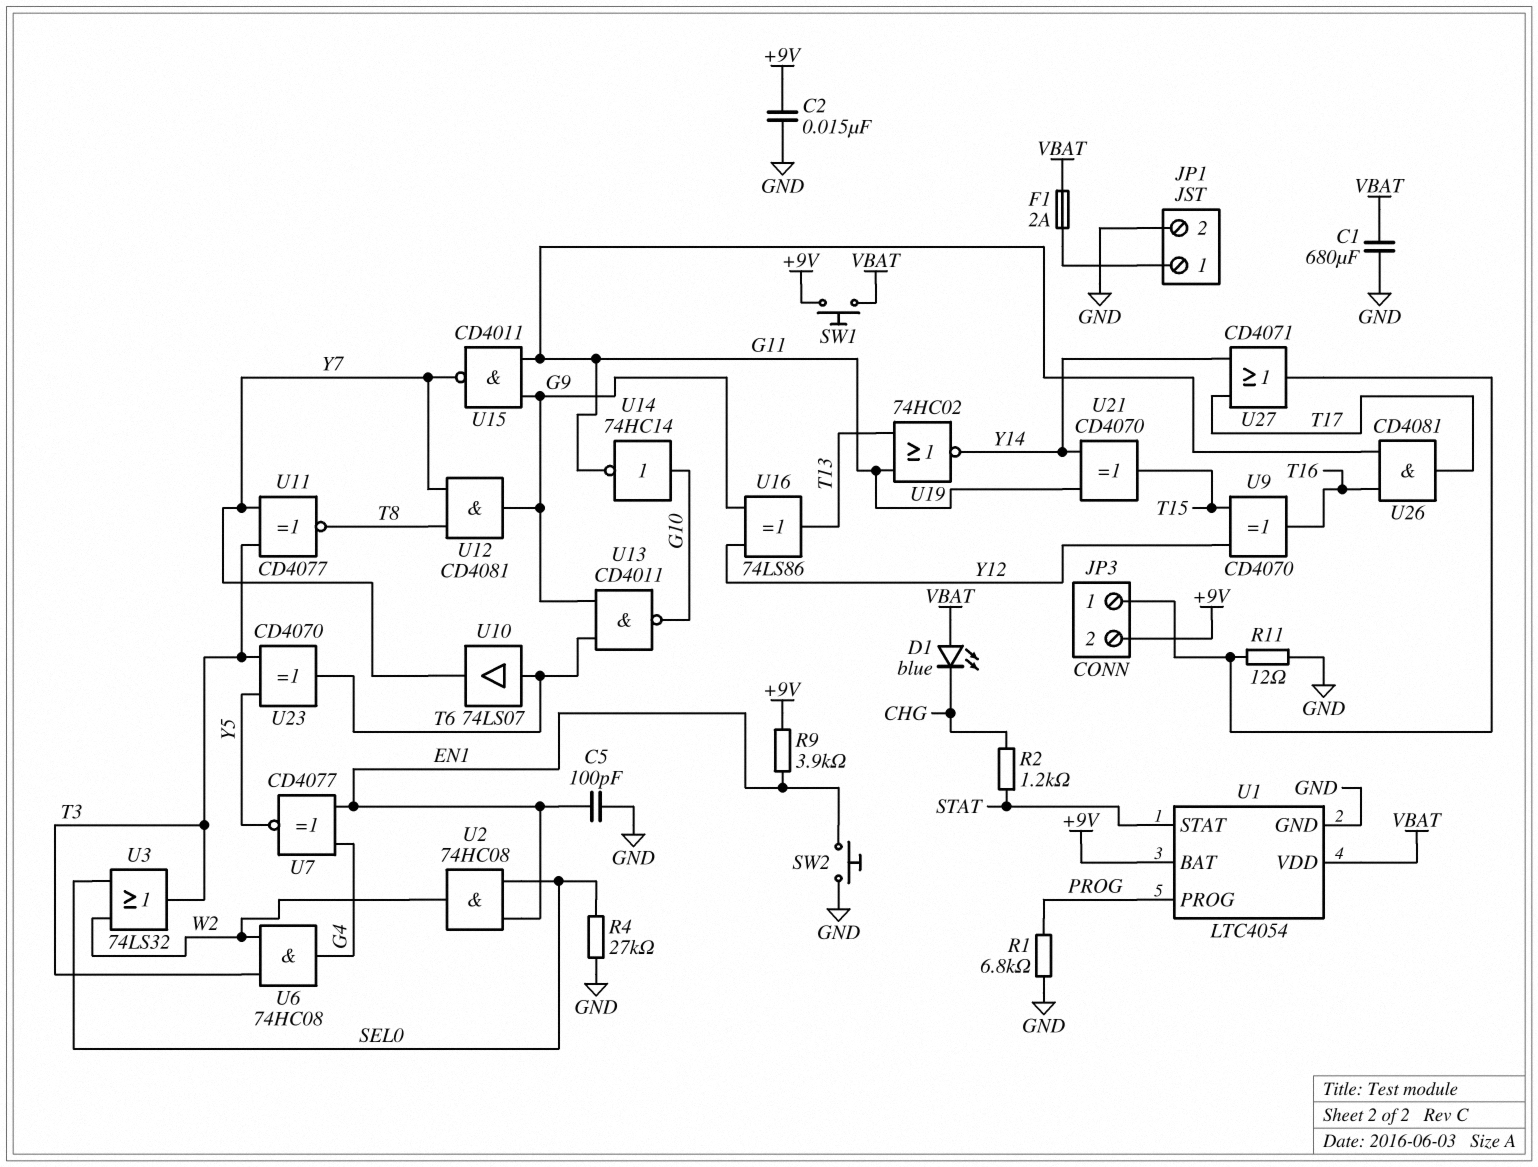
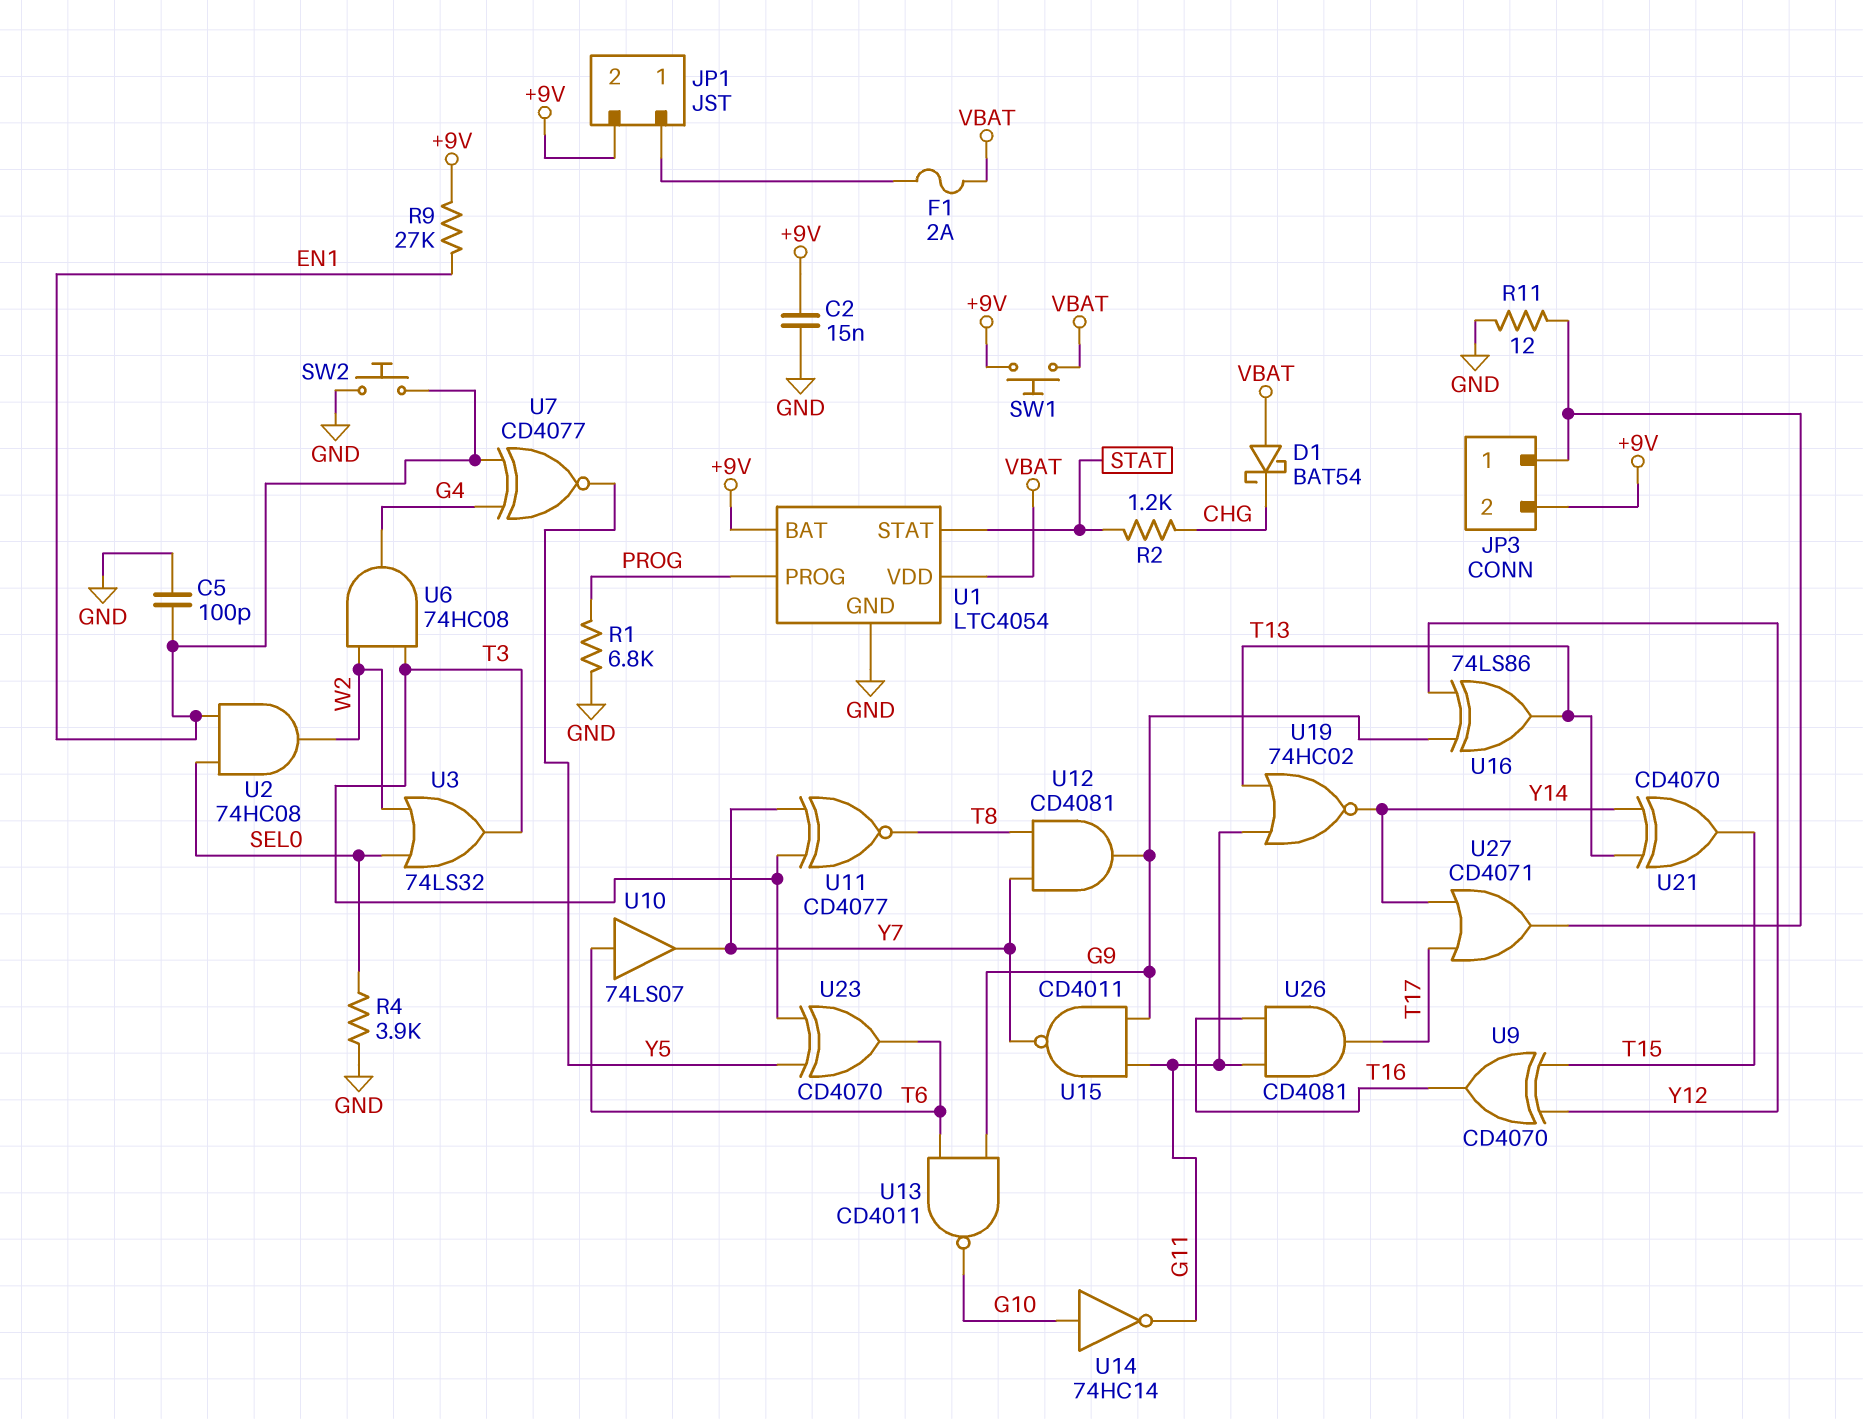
C1: 680uF (GND, VBAT) -> none
D1: LED blue (A VBAT, K CHG) -> schottky BAT54 (A VBAT, K CHG)
JP1 pin 2: GND -> +9V
R4: 27k (GND, SEL0) -> 3.9k (GND, SEL0)
R9: 3.9k (+9V, EN1) -> 27k (+9V, EN1)
U21: XOR CD4070 (in G11, in Y14, out T15) -> XOR CD4070 (in T13, in Y14, out T15)

